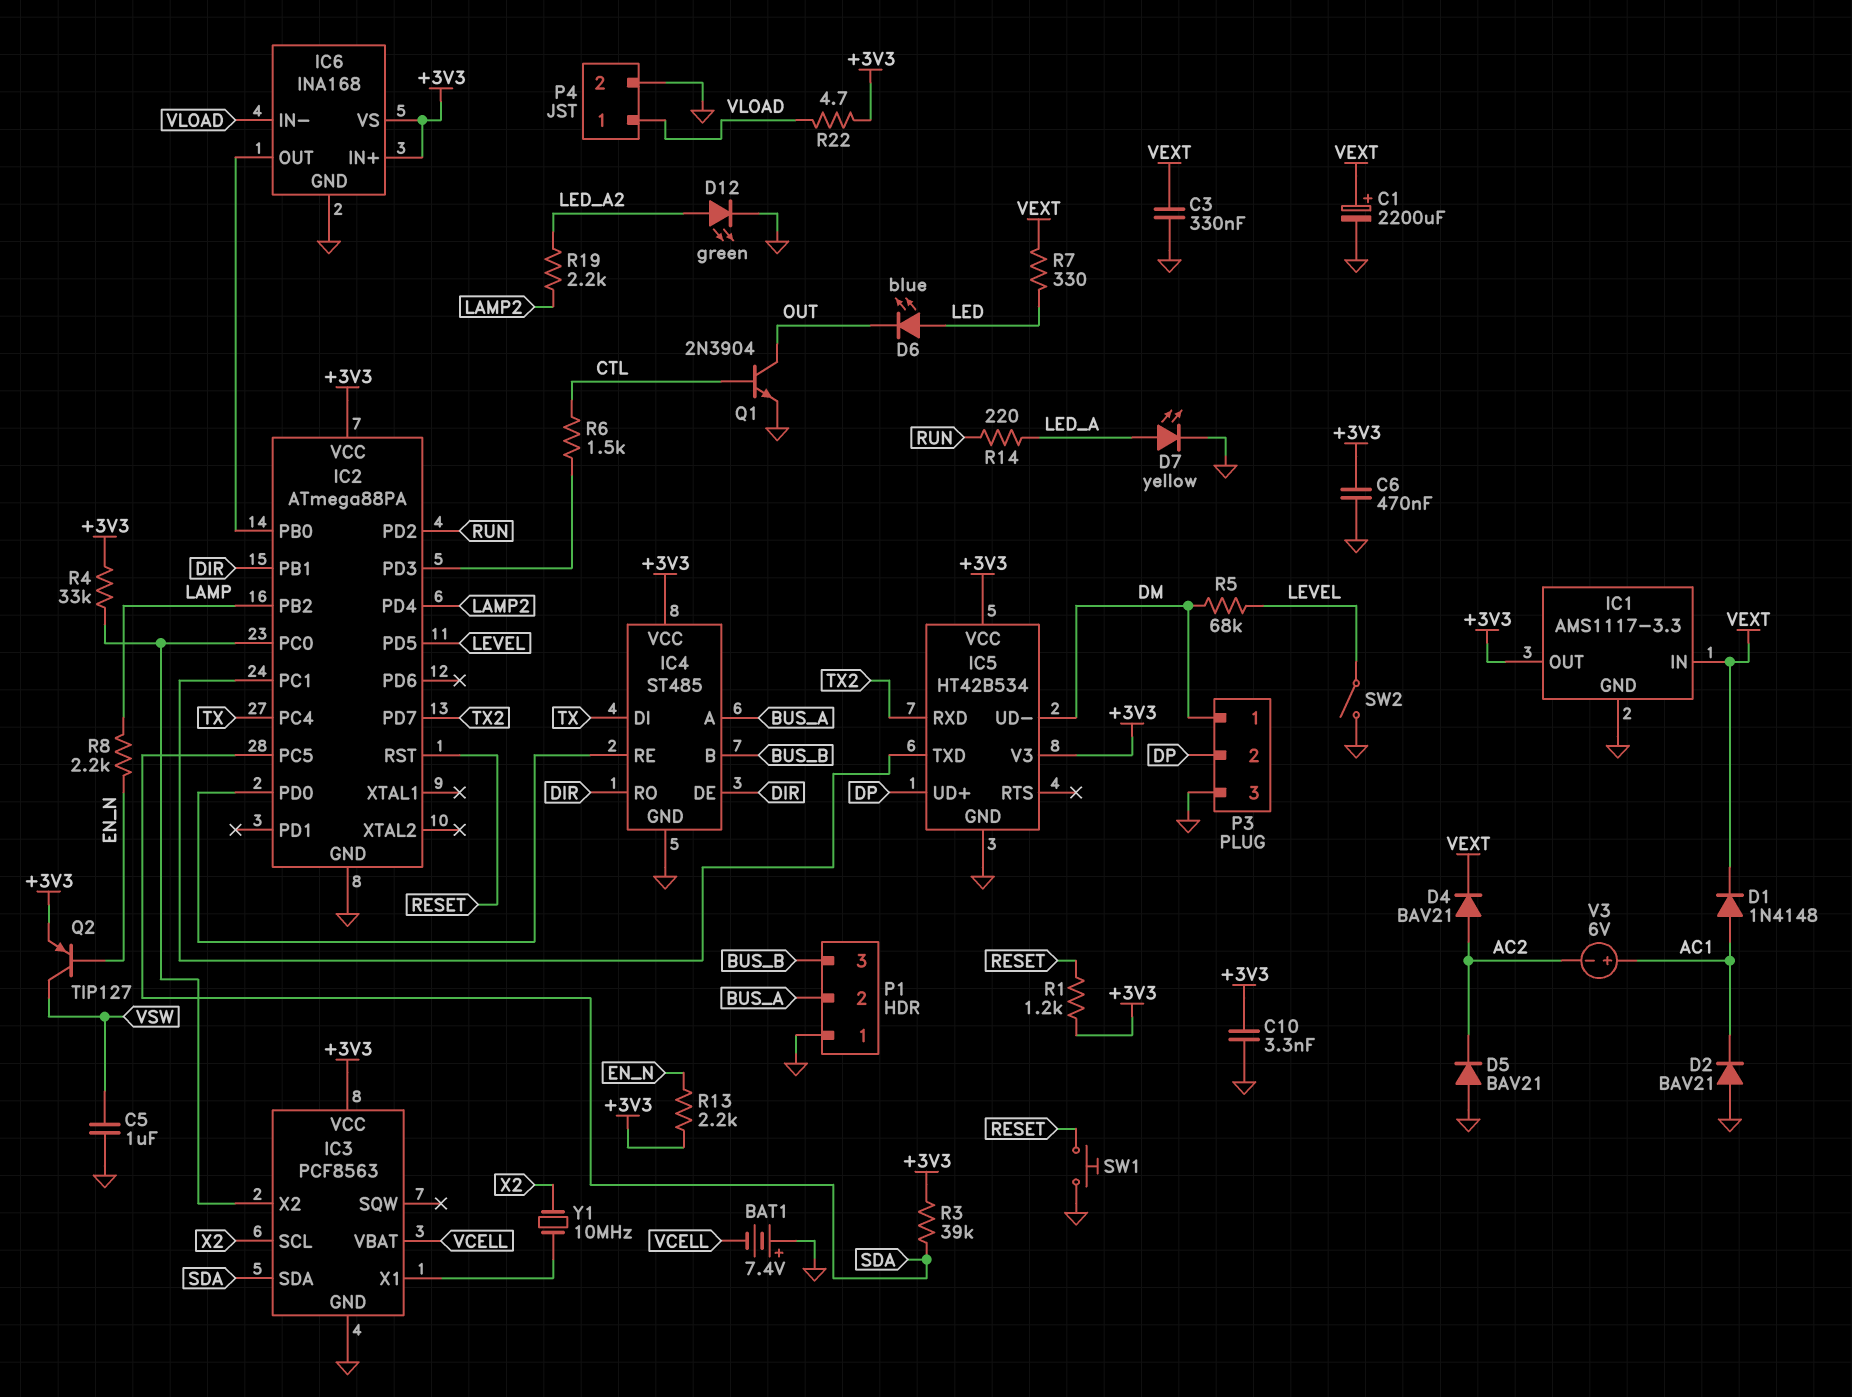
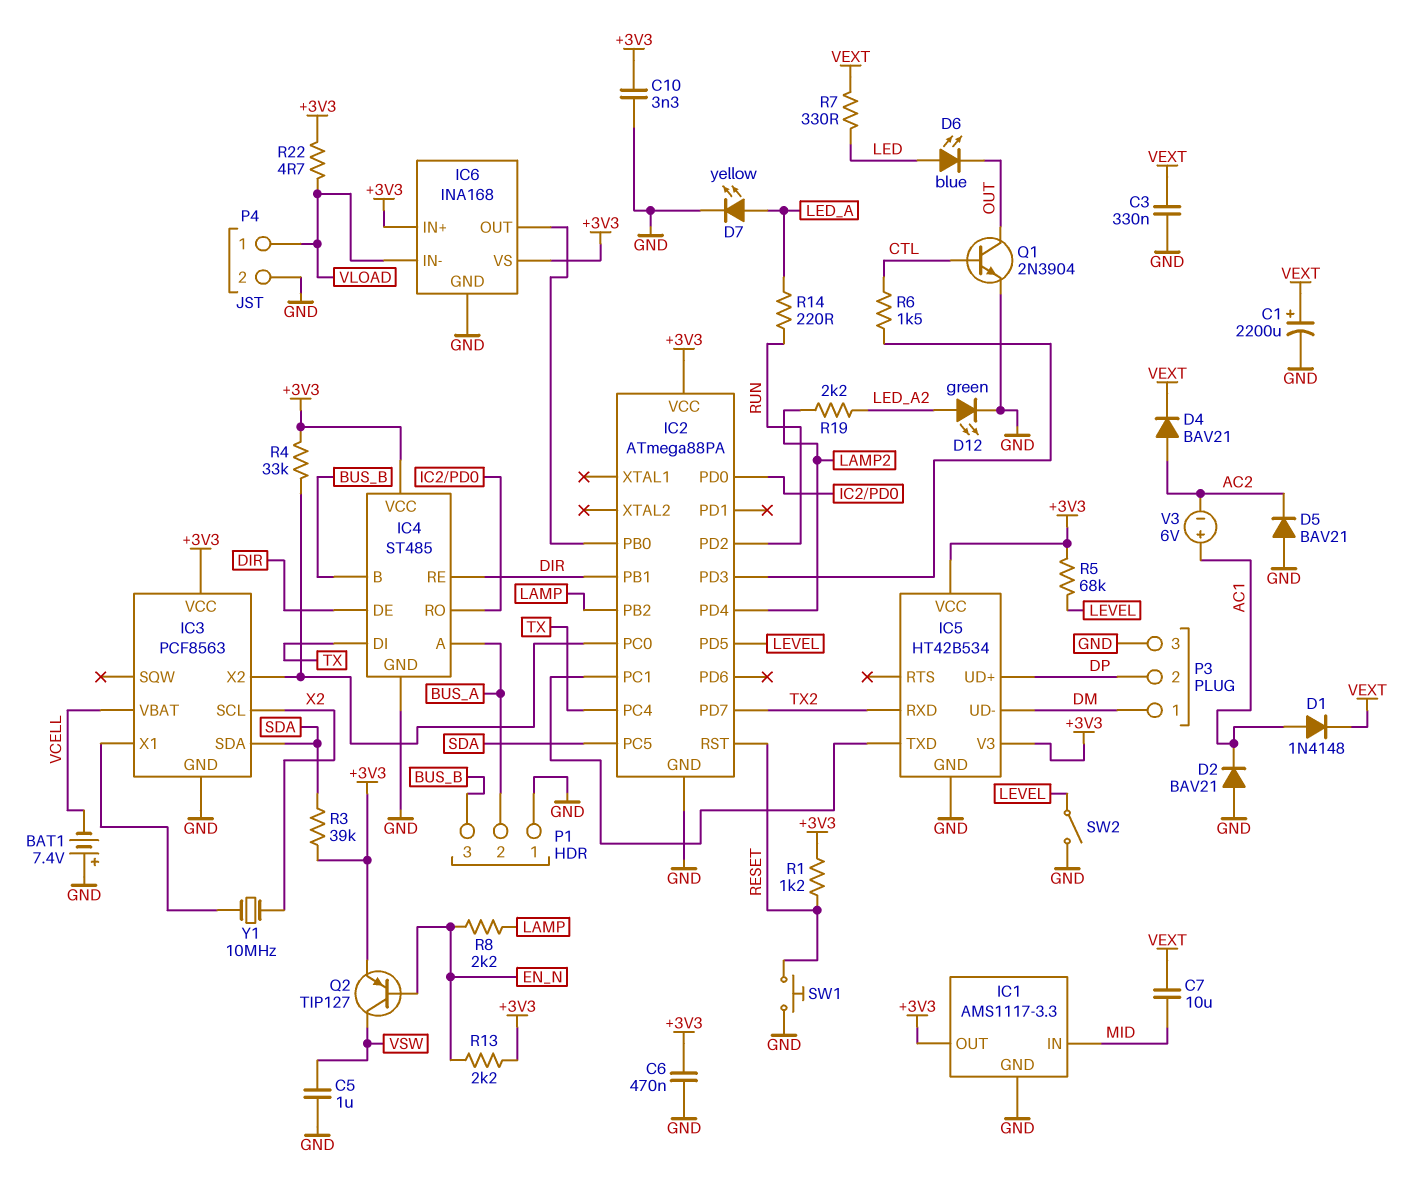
C7: none -> 10uF (MID, VEXT)
IC1 pin IN: VEXT -> MID
IC4 pin RE: IC2/PD0 -> DIR
IC4 pin RO: DIR -> IC2/PD0
R5: 68k (DM, LEVEL) -> 68k (+3V3, LEVEL)

